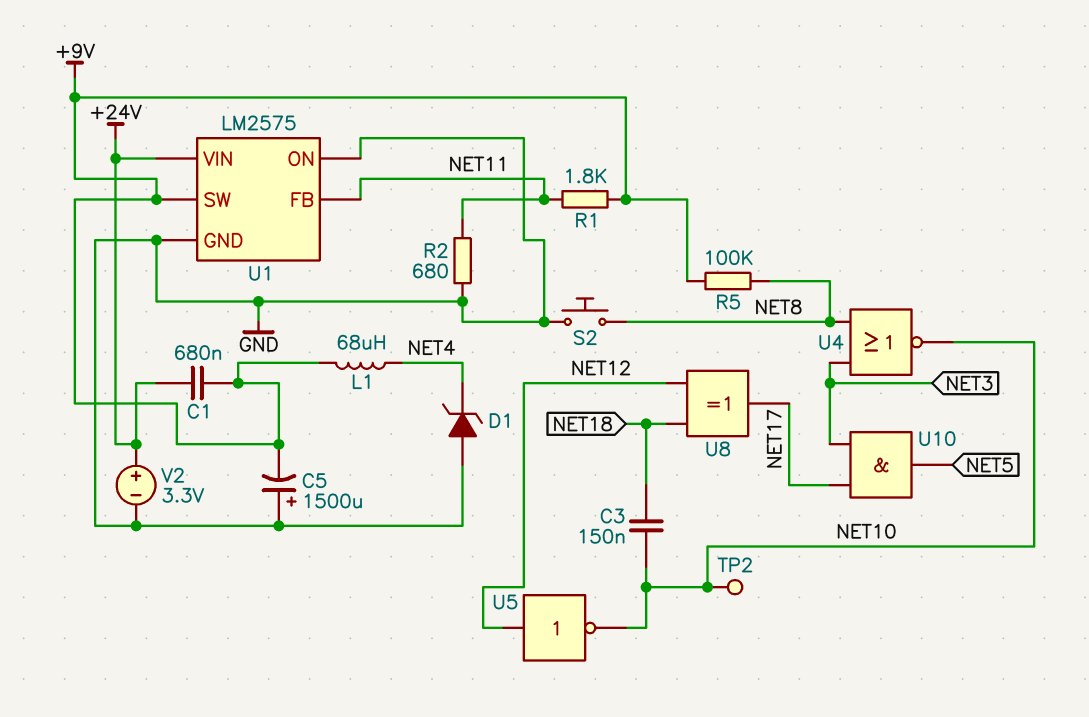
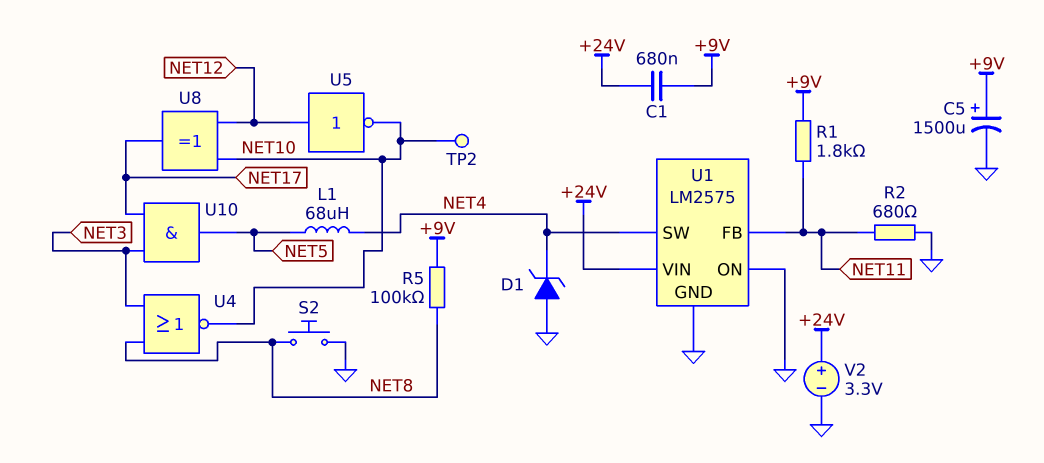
C3: 150nF (NET10, NET18) -> none
C5: 1500uF (plus GND, minus +9V) -> 1500uF (plus +9V, minus GND)
L1: 68uH (+9V, NET4) -> 68uH (NET4, NET5)
U1 pin SW: +9V -> NET4
U8: XOR (in NET12, in NET18, out NET17) -> XOR (in NET10, in NET12, out NET17)

